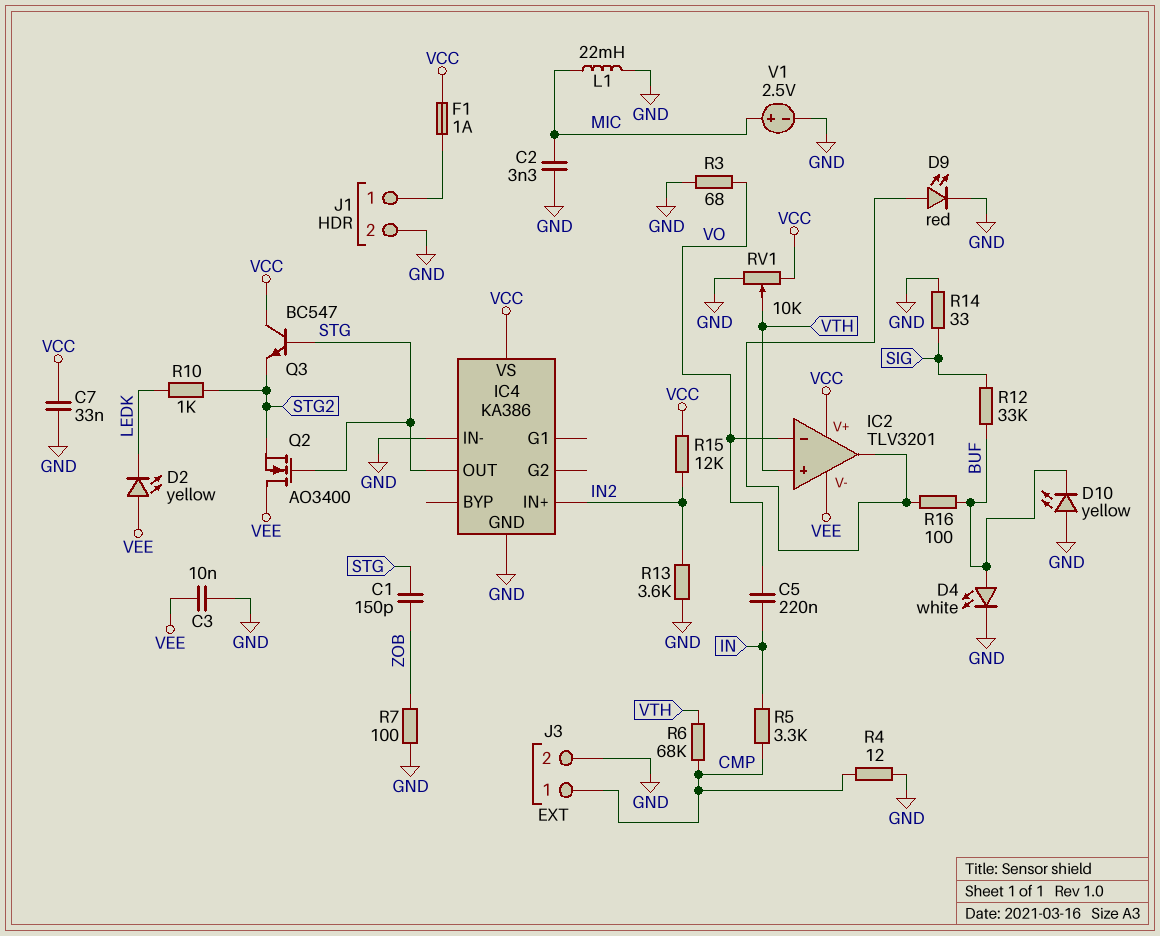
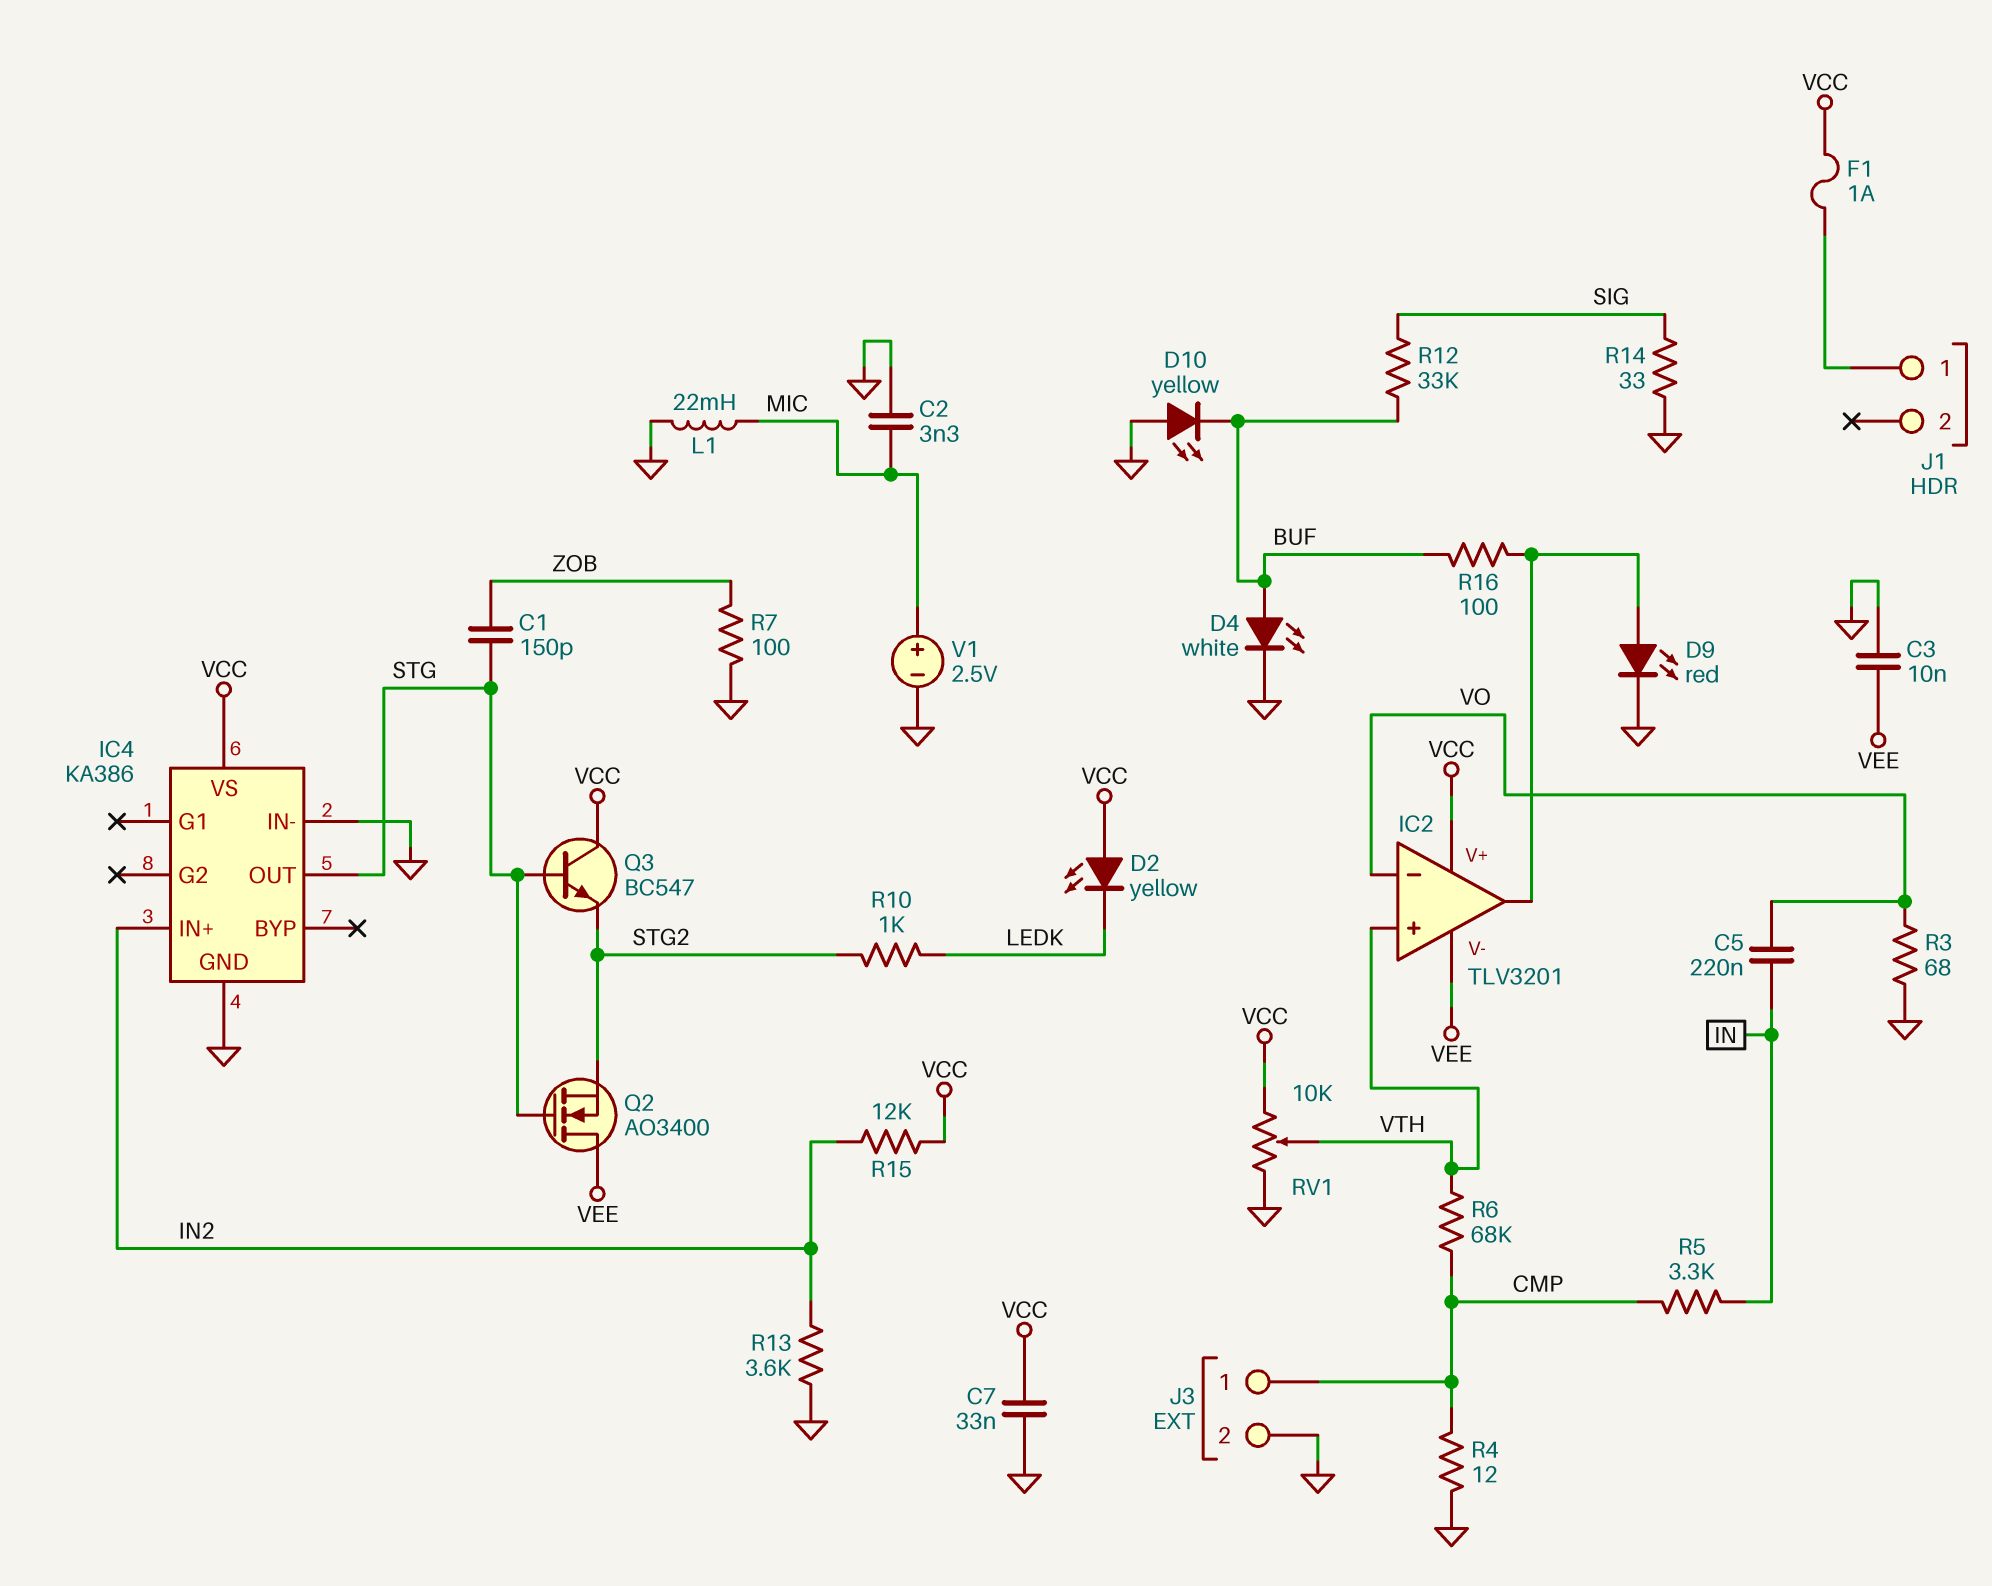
D2: LED yellow (A VEE, K LEDK) -> LED yellow (A VCC, K LEDK)
J1 pin 2: GND -> none

